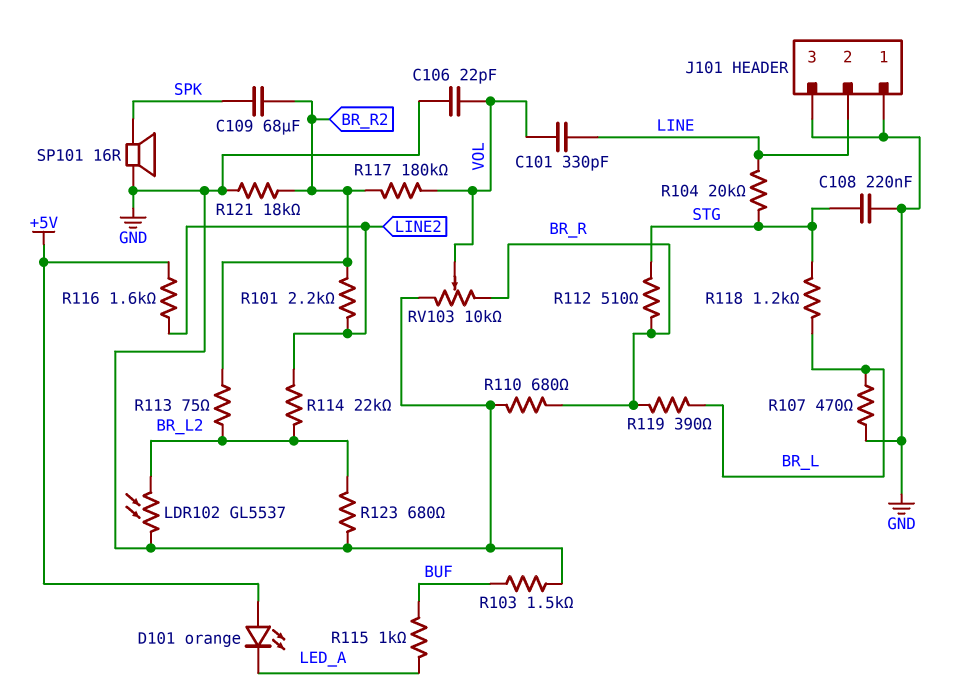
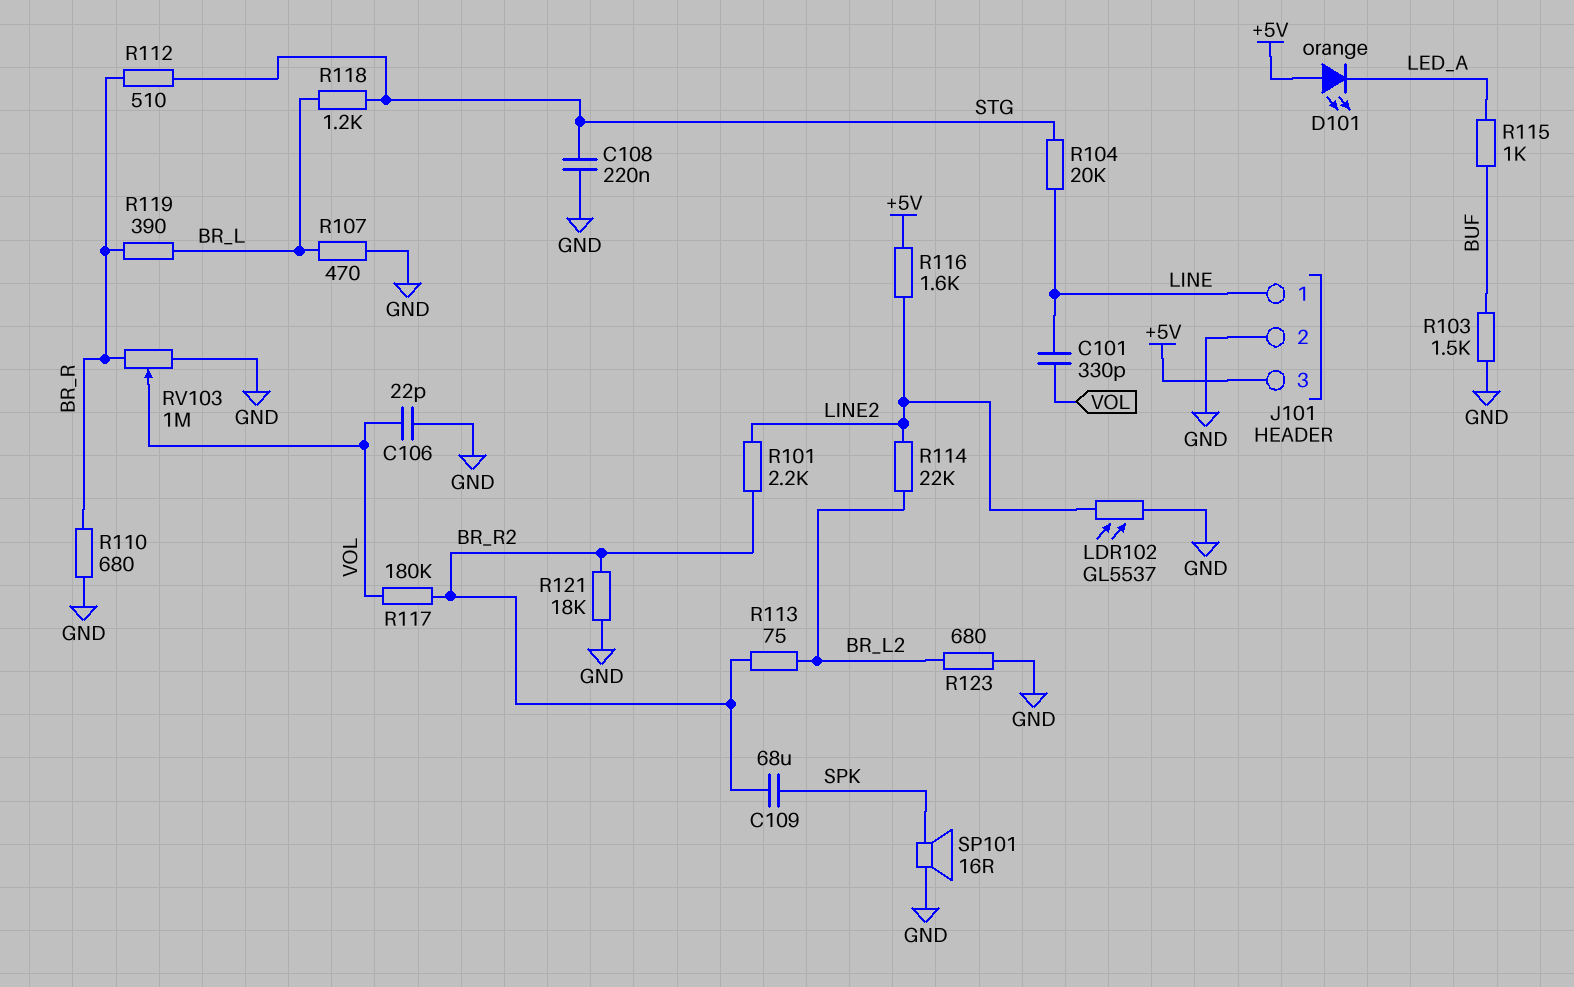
J101 pin 1: GND -> LINE
J101 pin 2: LINE -> GND
J101 pin 3: GND -> +5V
LDR102: GL5537 (BR_L2, GND) -> GL5537 (GND, LINE2)
RV103: 10k (BR_R, GND, wiper VOL) -> 1M (BR_R, GND, wiper VOL)

